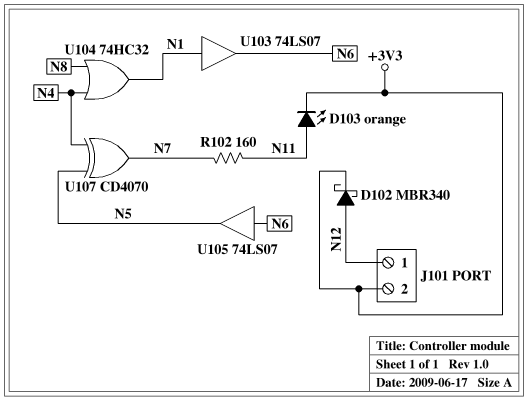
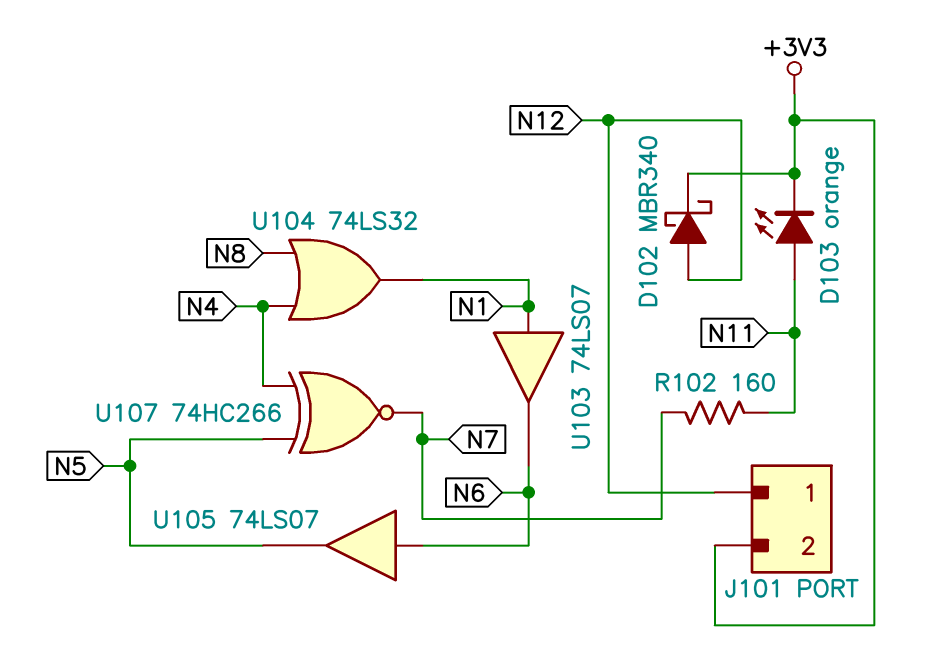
U104: OR 74HC32 (in N4, in N8, out N1) -> OR 74LS32 (in N4, in N8, out N1)
U107: XOR CD4070 (in N4, in N5, out N7) -> XNOR 74HC266 (in N4, in N5, out N7)

